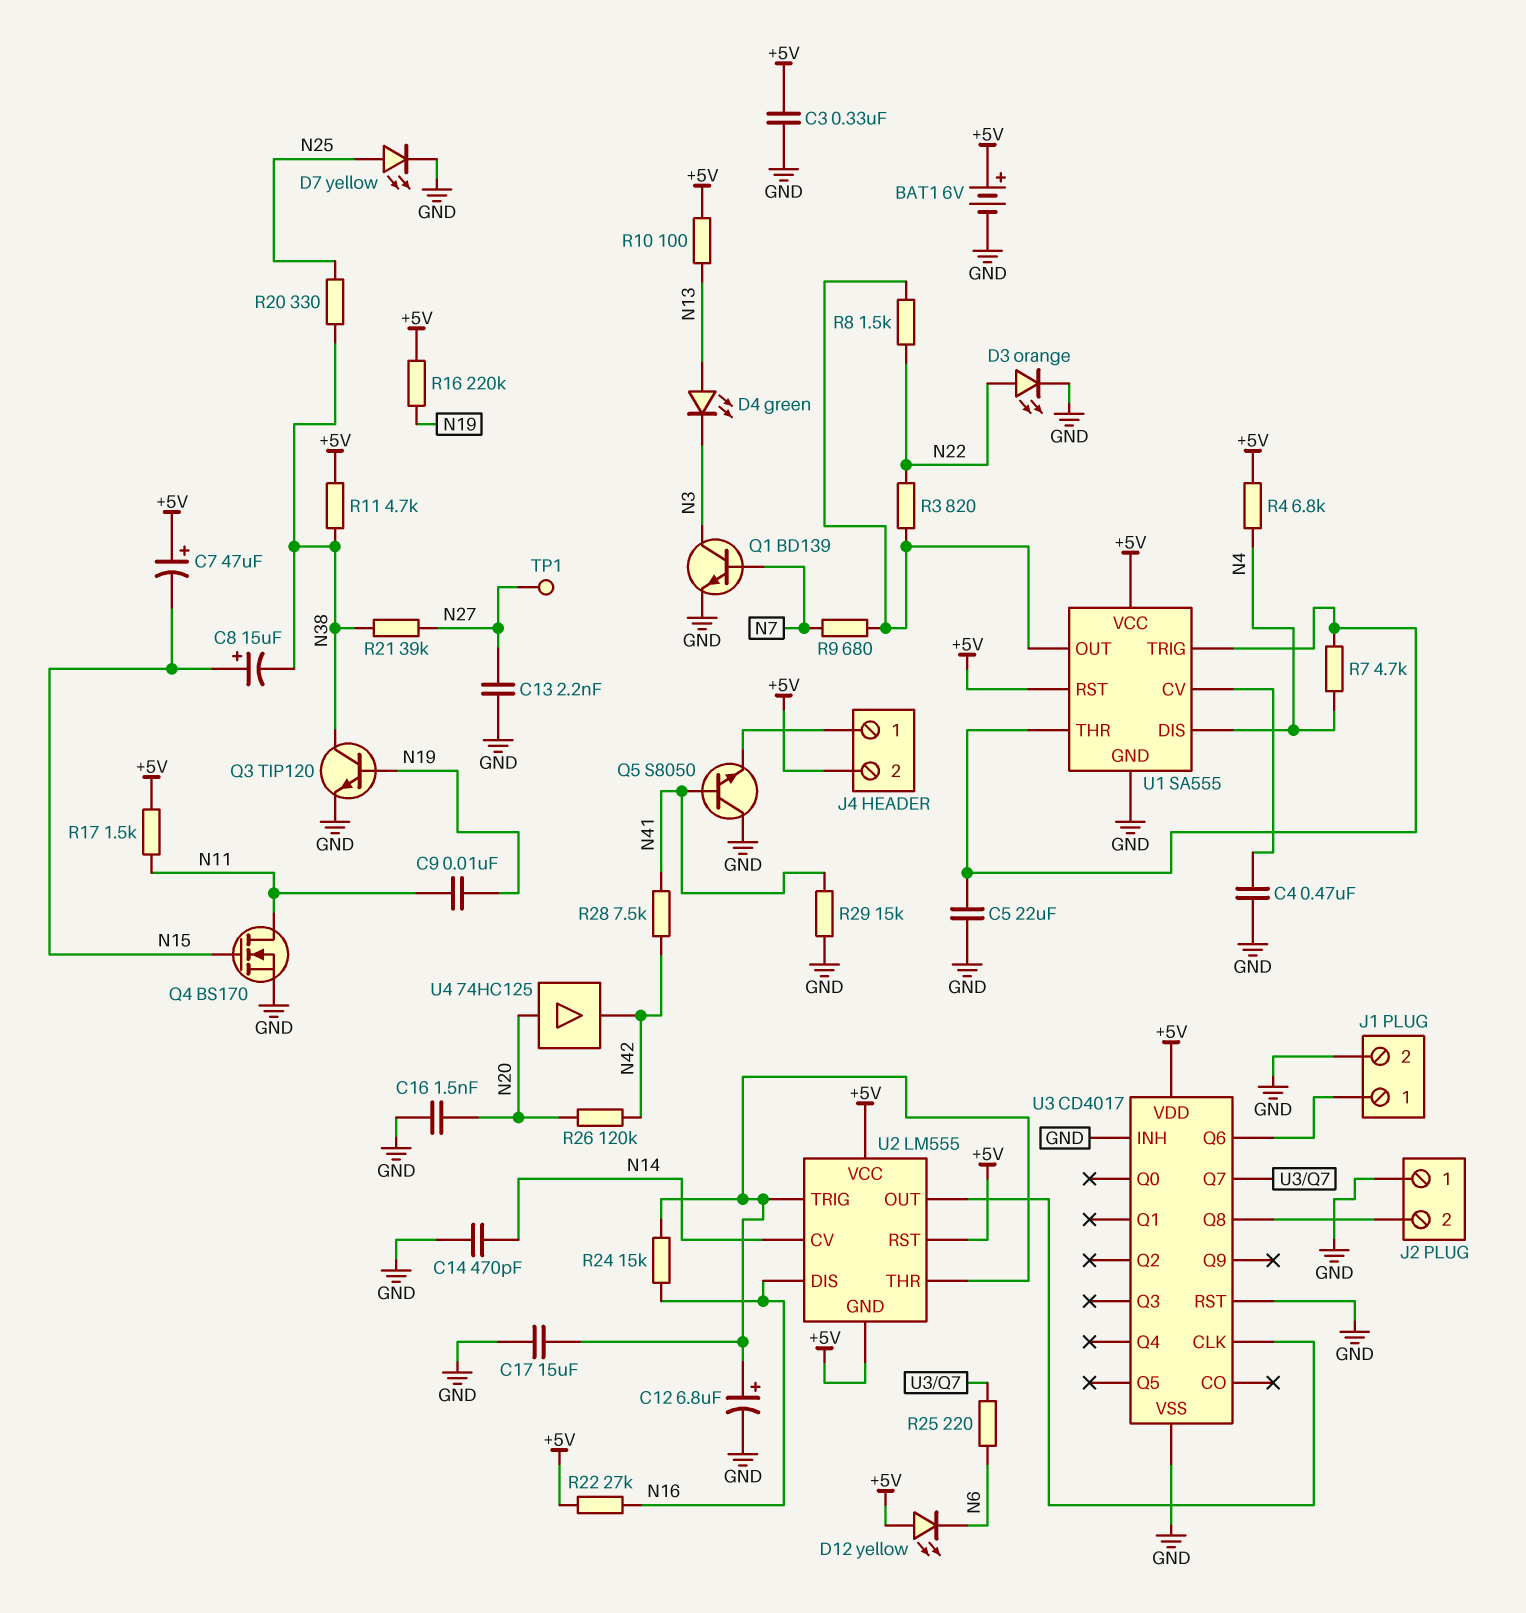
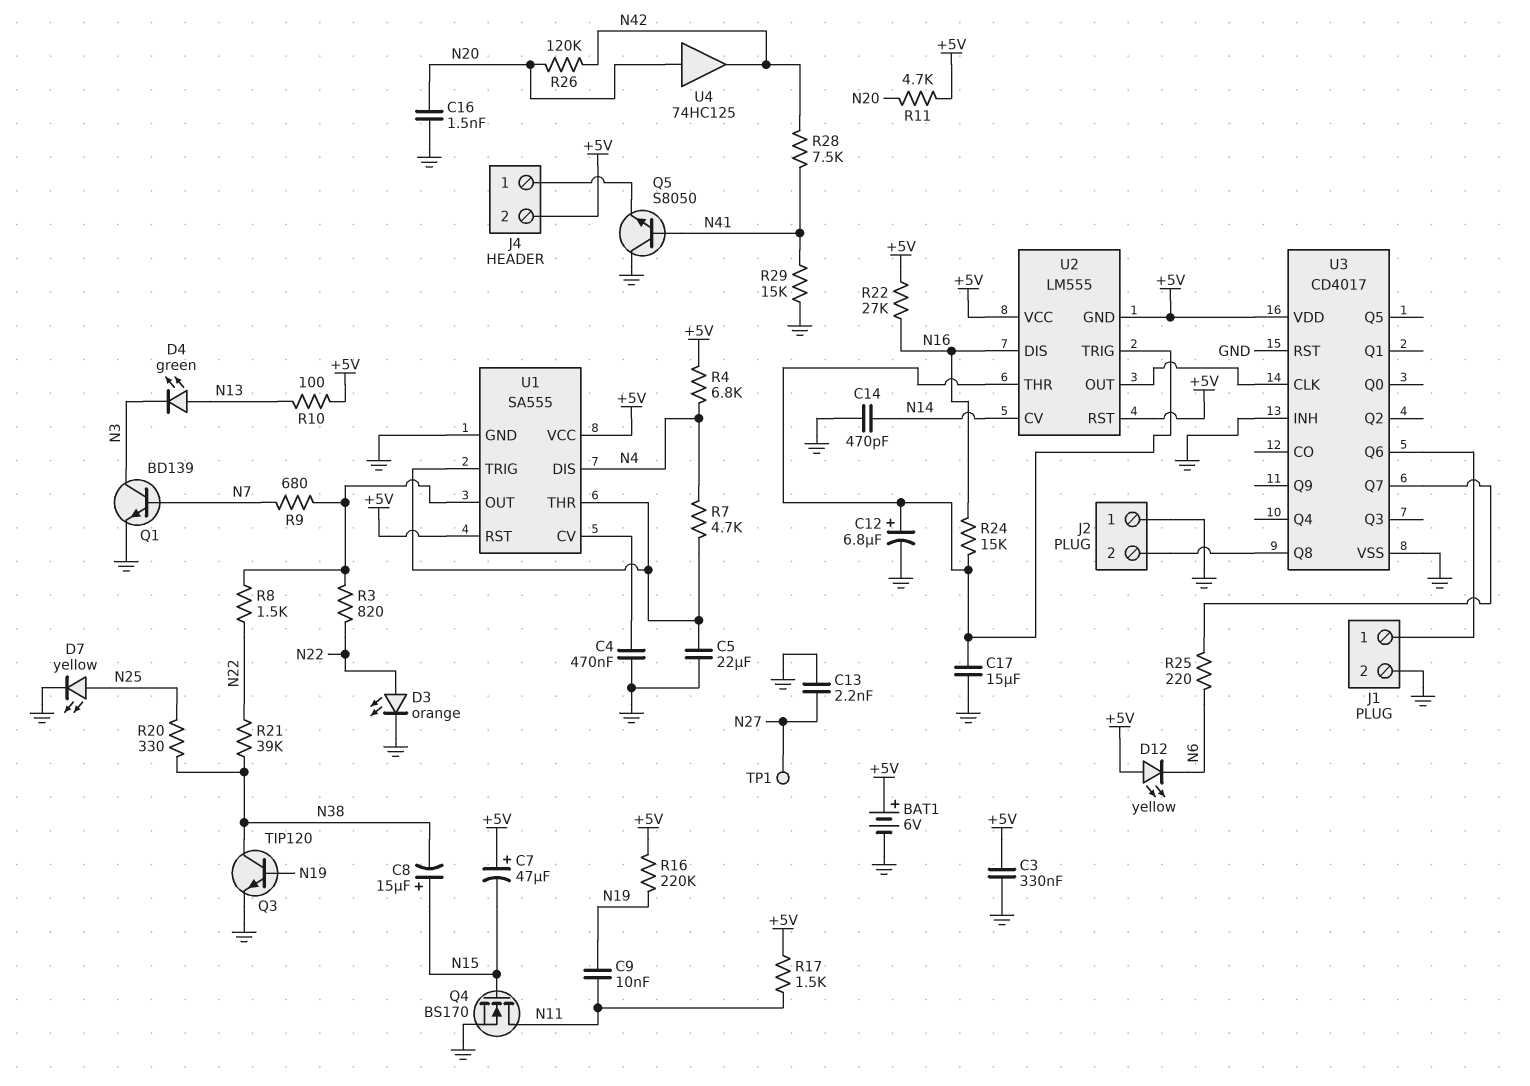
R11: 4.7k (+5V, N38) -> 4.7k (+5V, N20)
R21: 39k (N27, N38) -> 39k (N22, N38)

